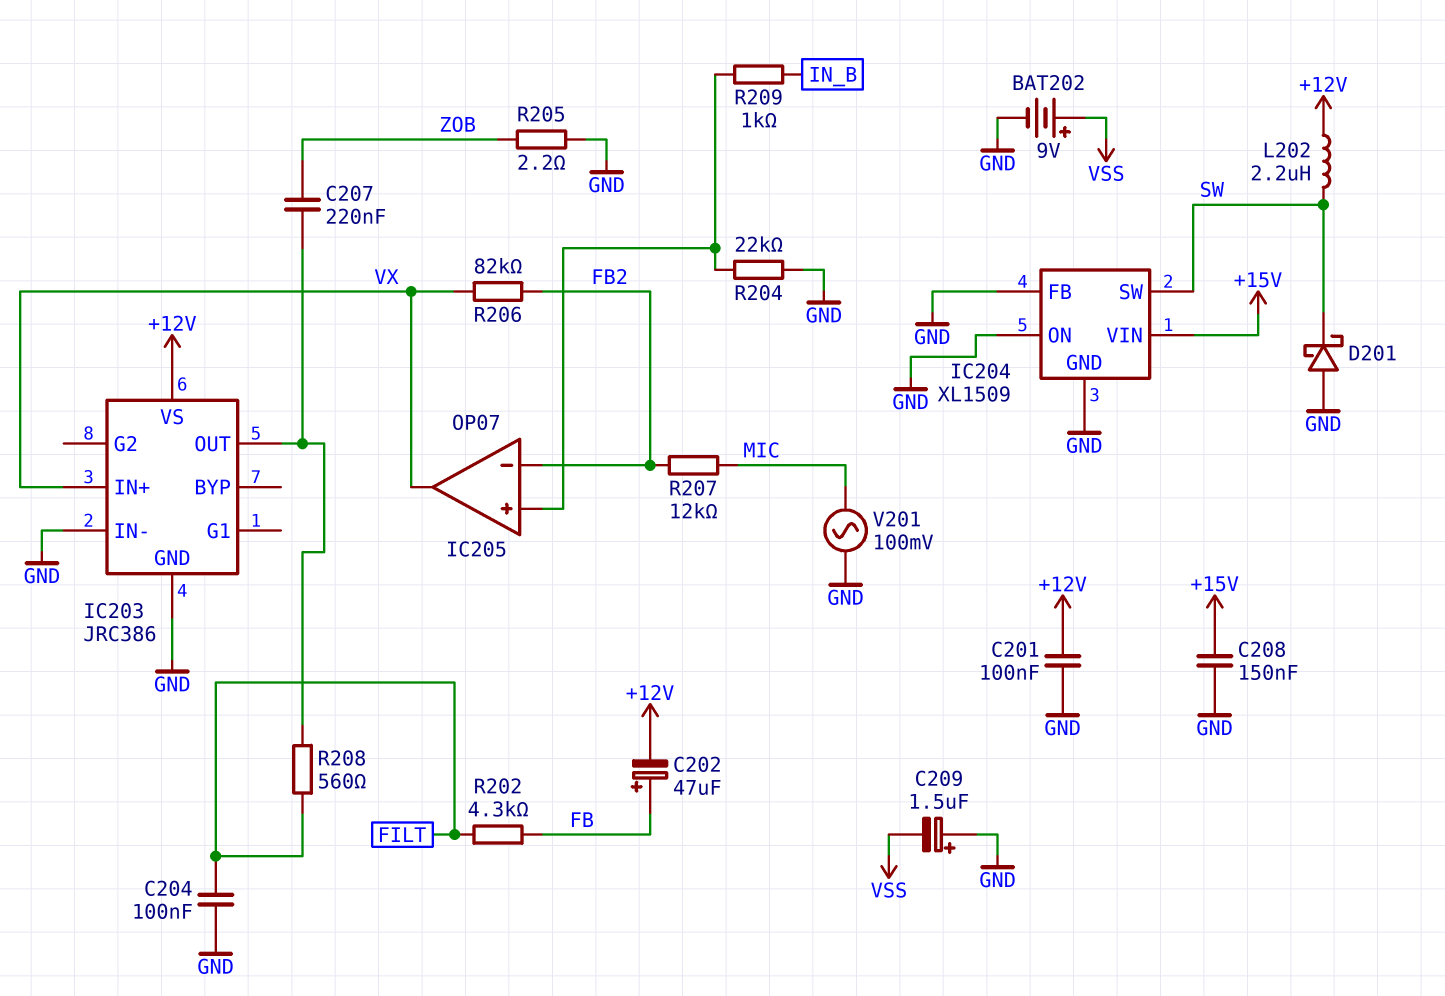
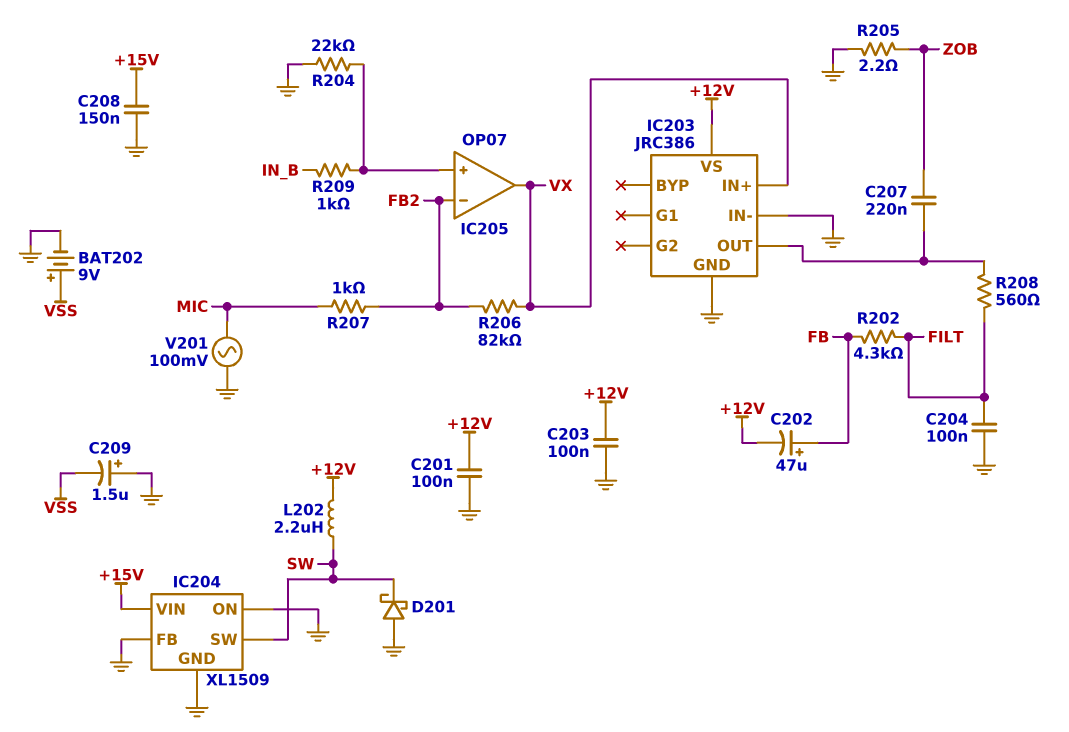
C203: none -> 100nF (+12V, GND)
R207: 12k (FB2, MIC) -> 1k (FB2, MIC)

